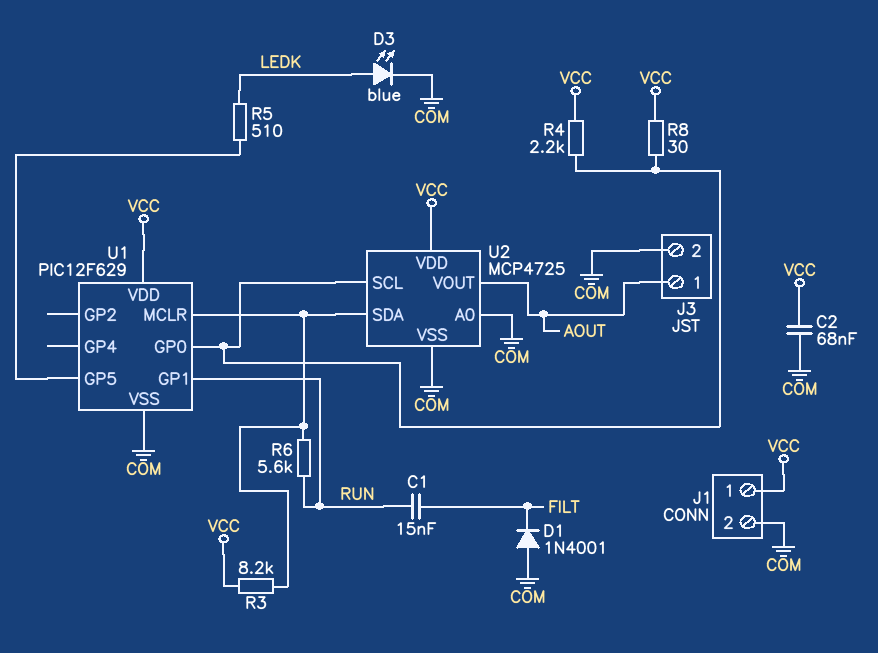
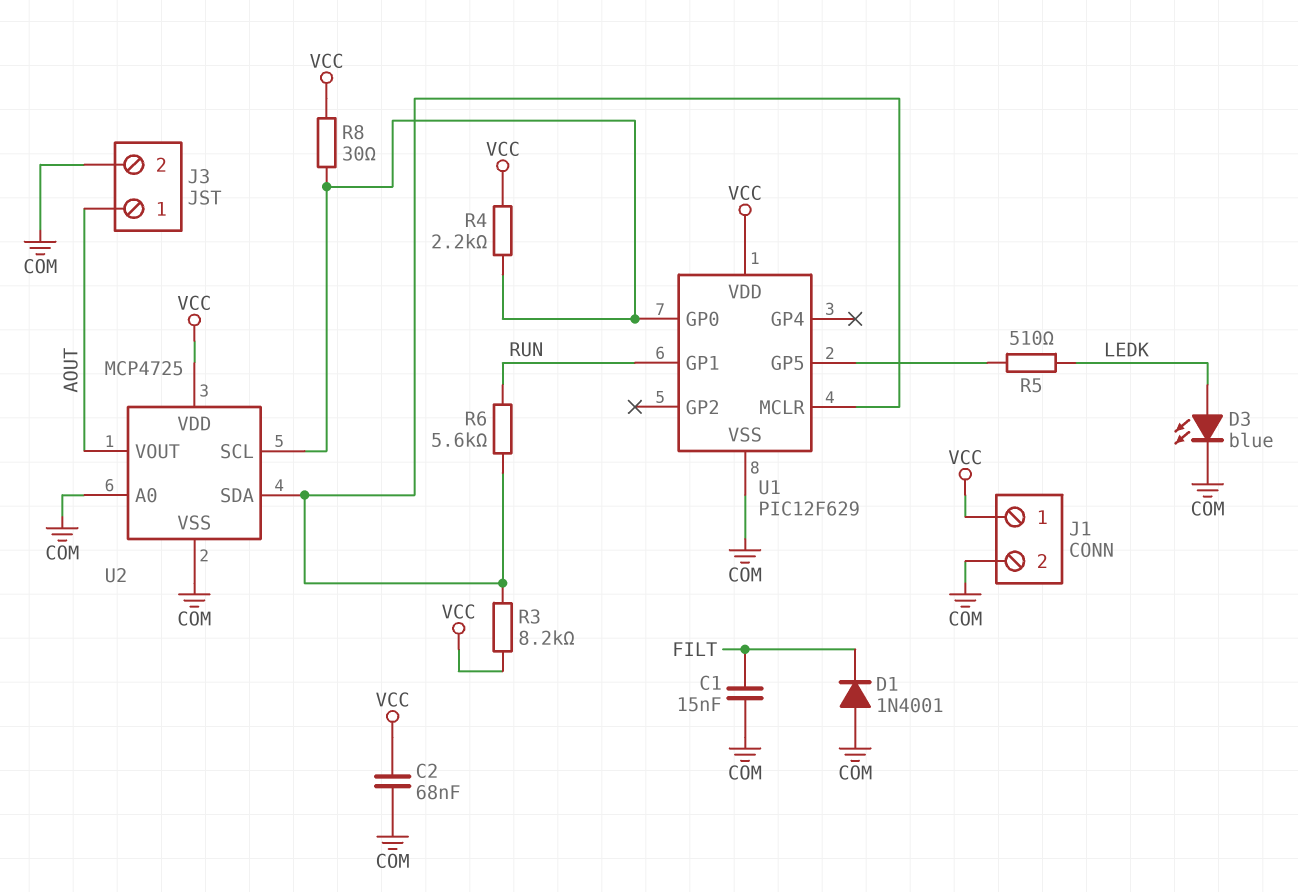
C1: 15nF (FILT, RUN) -> 15nF (COM, FILT)

